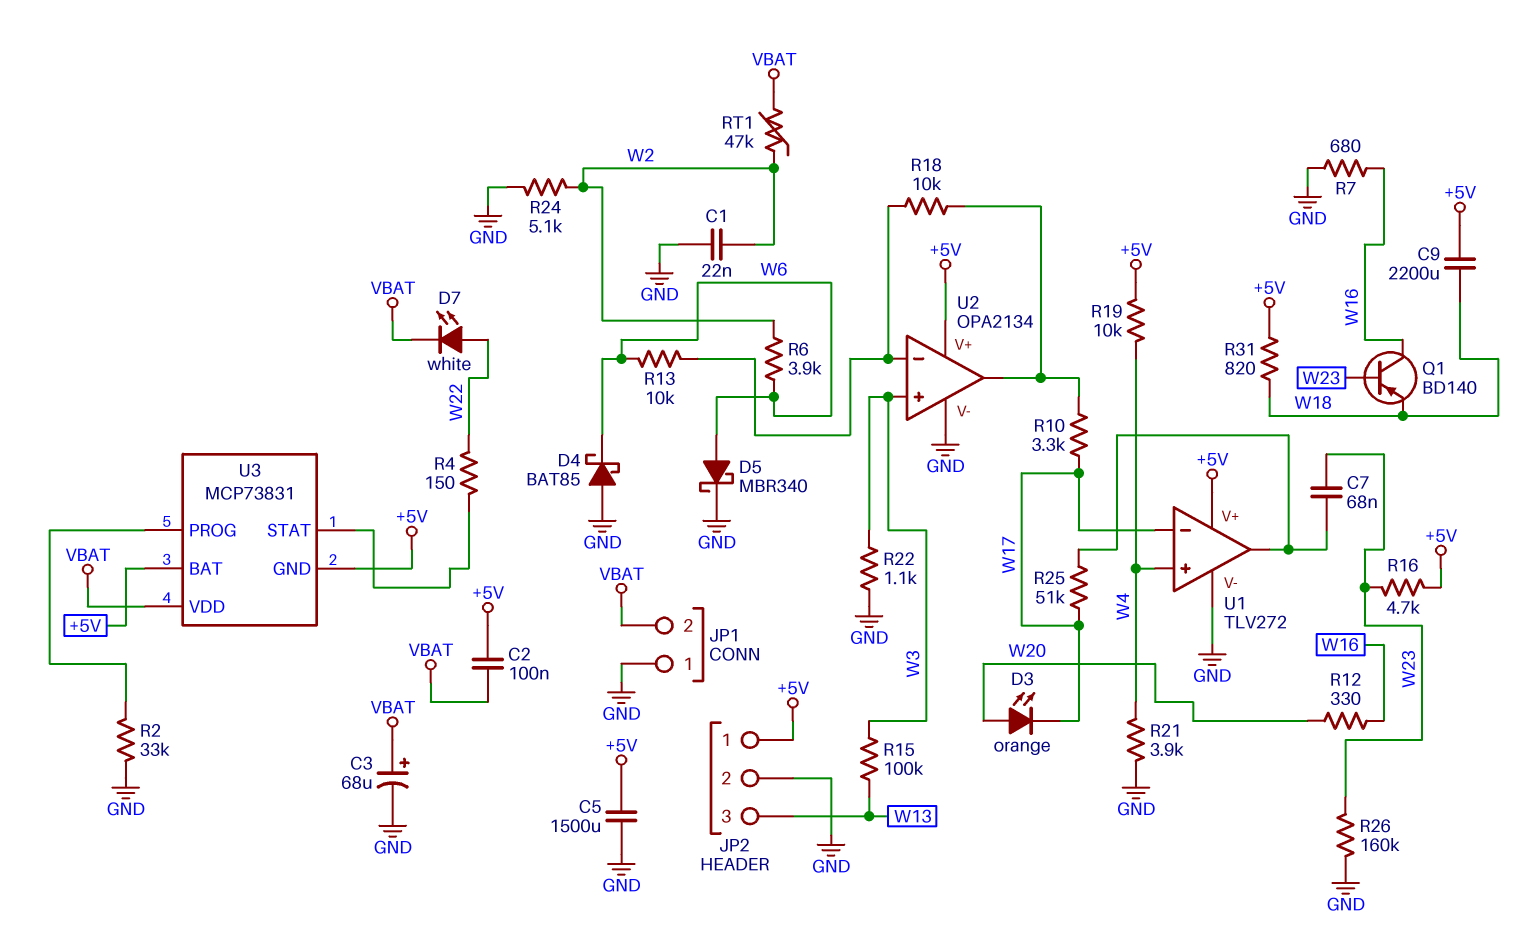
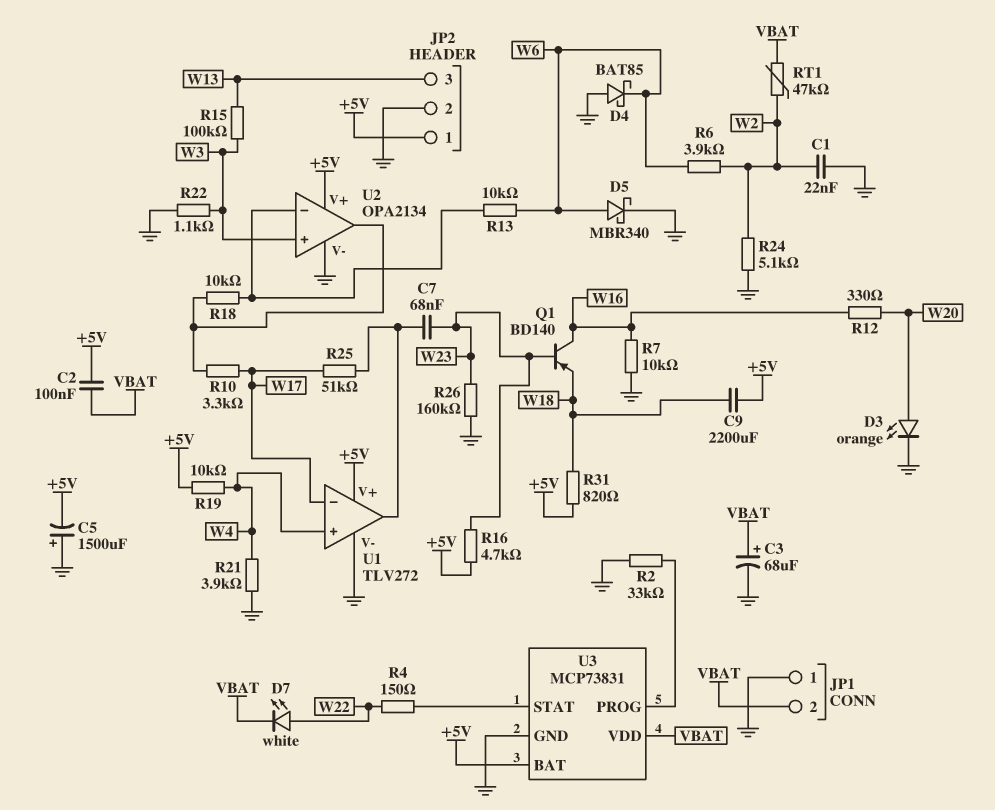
C5: 1500uF (+5V, GND) -> 1500uF (plus GND, minus +5V)
D3: LED orange (A W20, K W17) -> LED orange (A W20, K GND)
R7: 680 (GND, W16) -> 10k (GND, W16)
U3 pin GND: +5V -> GND

